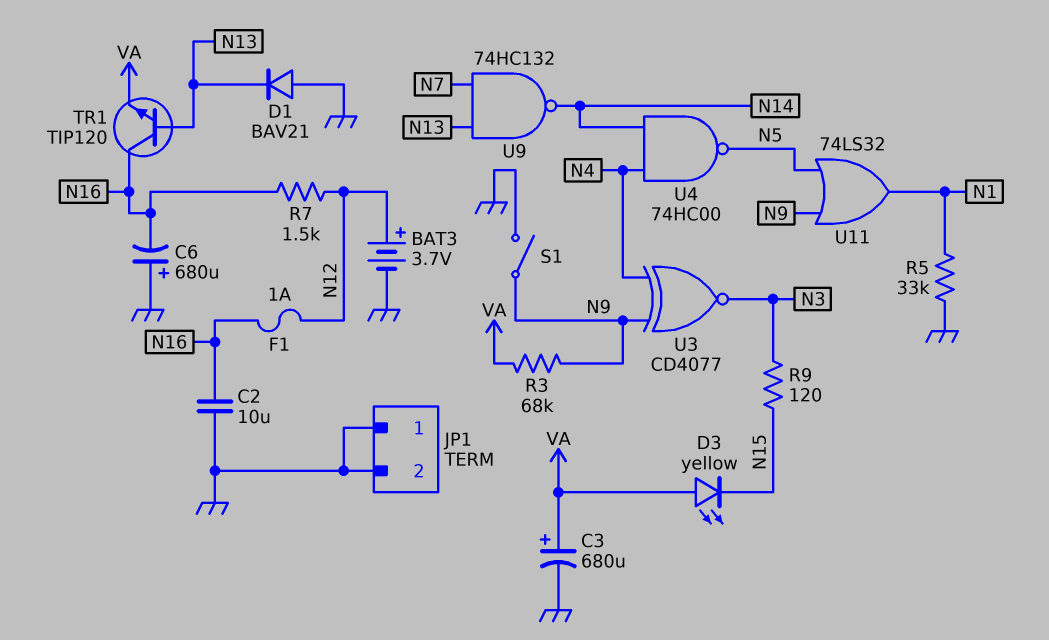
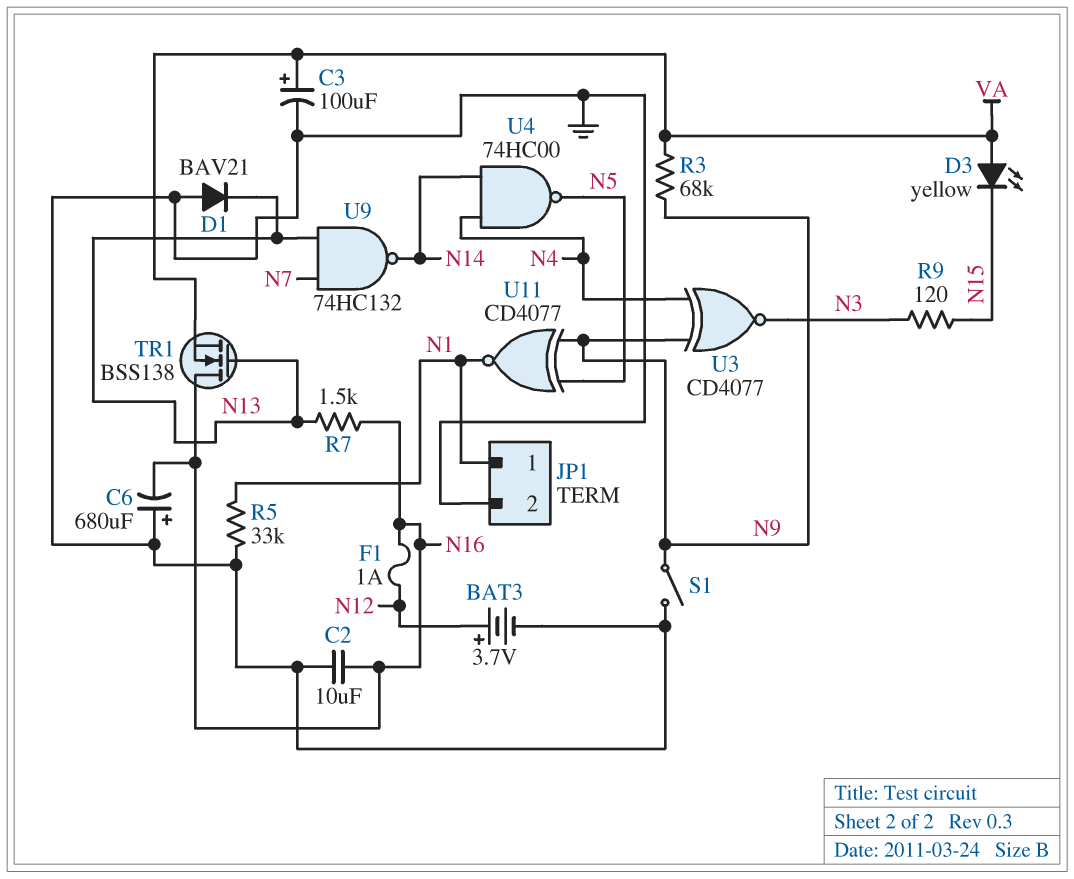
C3: 680uF (plus VA, minus GND) -> 100uF (plus VA, minus GND)
JP1 pin 1: GND -> N1
R7: 1.5k (N12, N16) -> 1.5k (N13, N16)
TR1: NPN TIP120 (B N13, C N16, E VA) -> NMOS BSS138 (G N13, D N16, S VA)
U11: OR 74LS32 (in N5, in N9, out N1) -> XNOR CD4077 (in N5, in N9, out N1)

